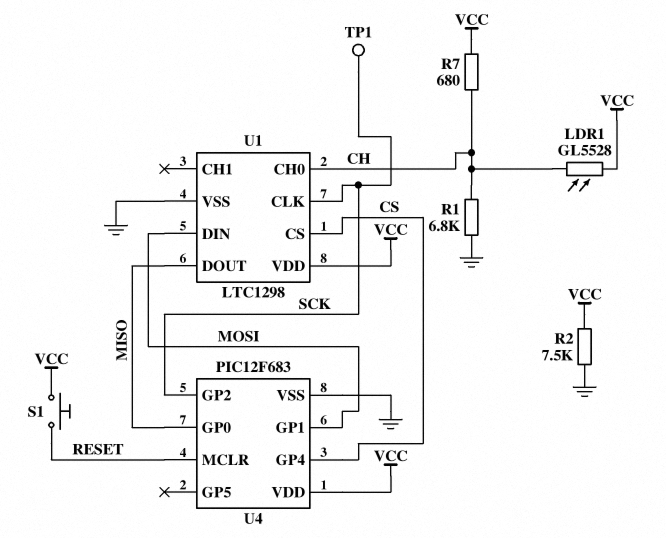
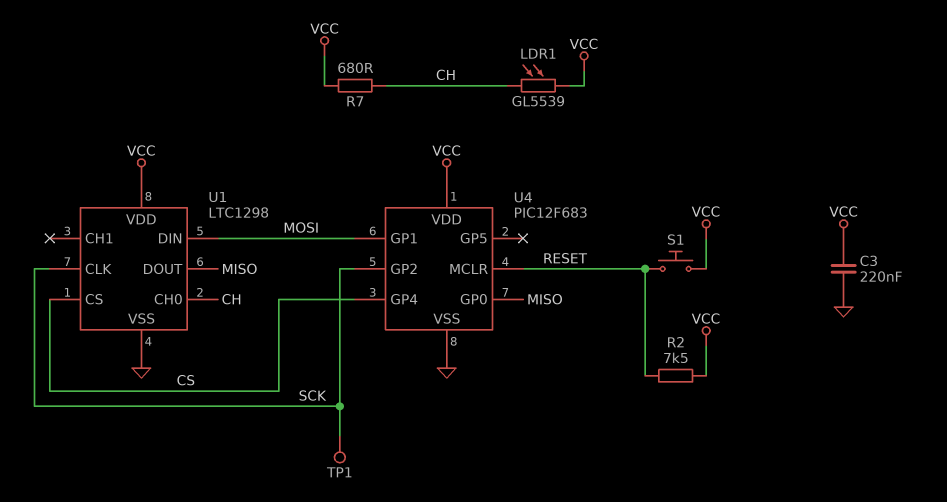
C3: none -> 220nF (GND, VCC)
LDR1: GL5528 (CH, VCC) -> GL5539 (CH, VCC)
R1: 6.8k (CH, GND) -> none
R2: 7.5k (GND, VCC) -> 7.5k (RESET, VCC)

